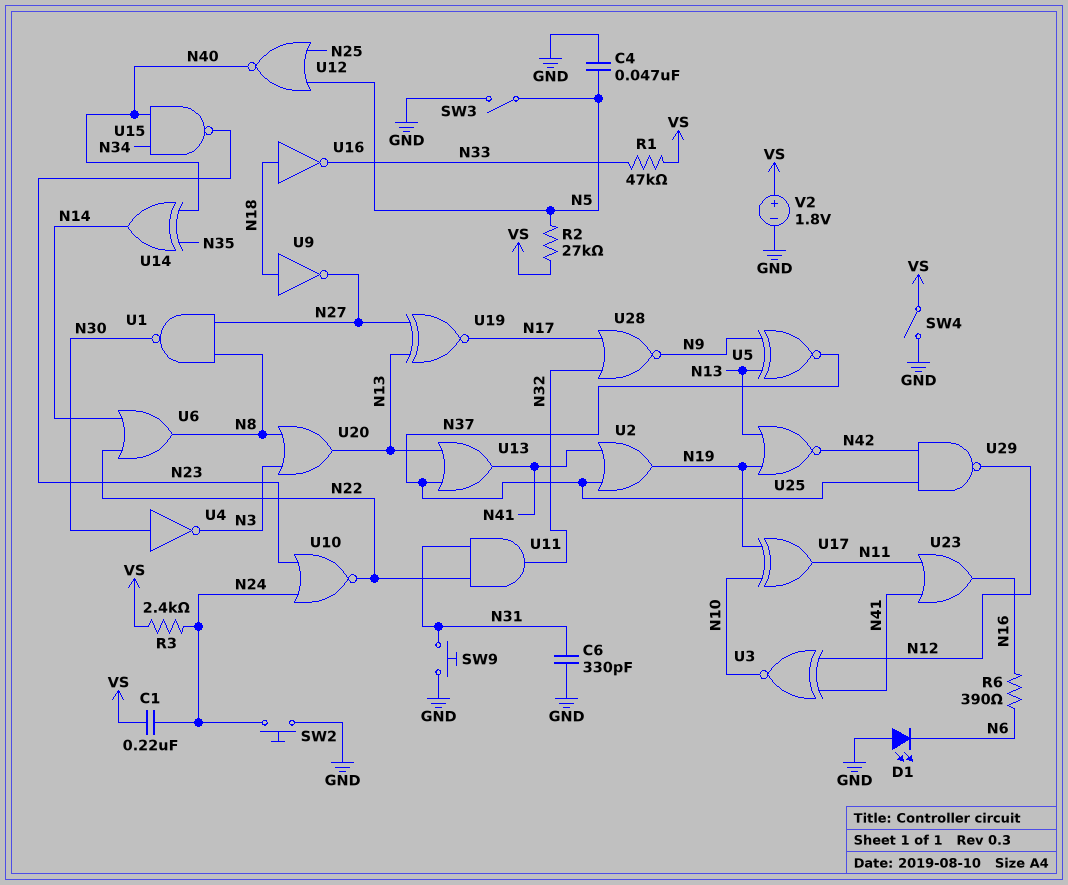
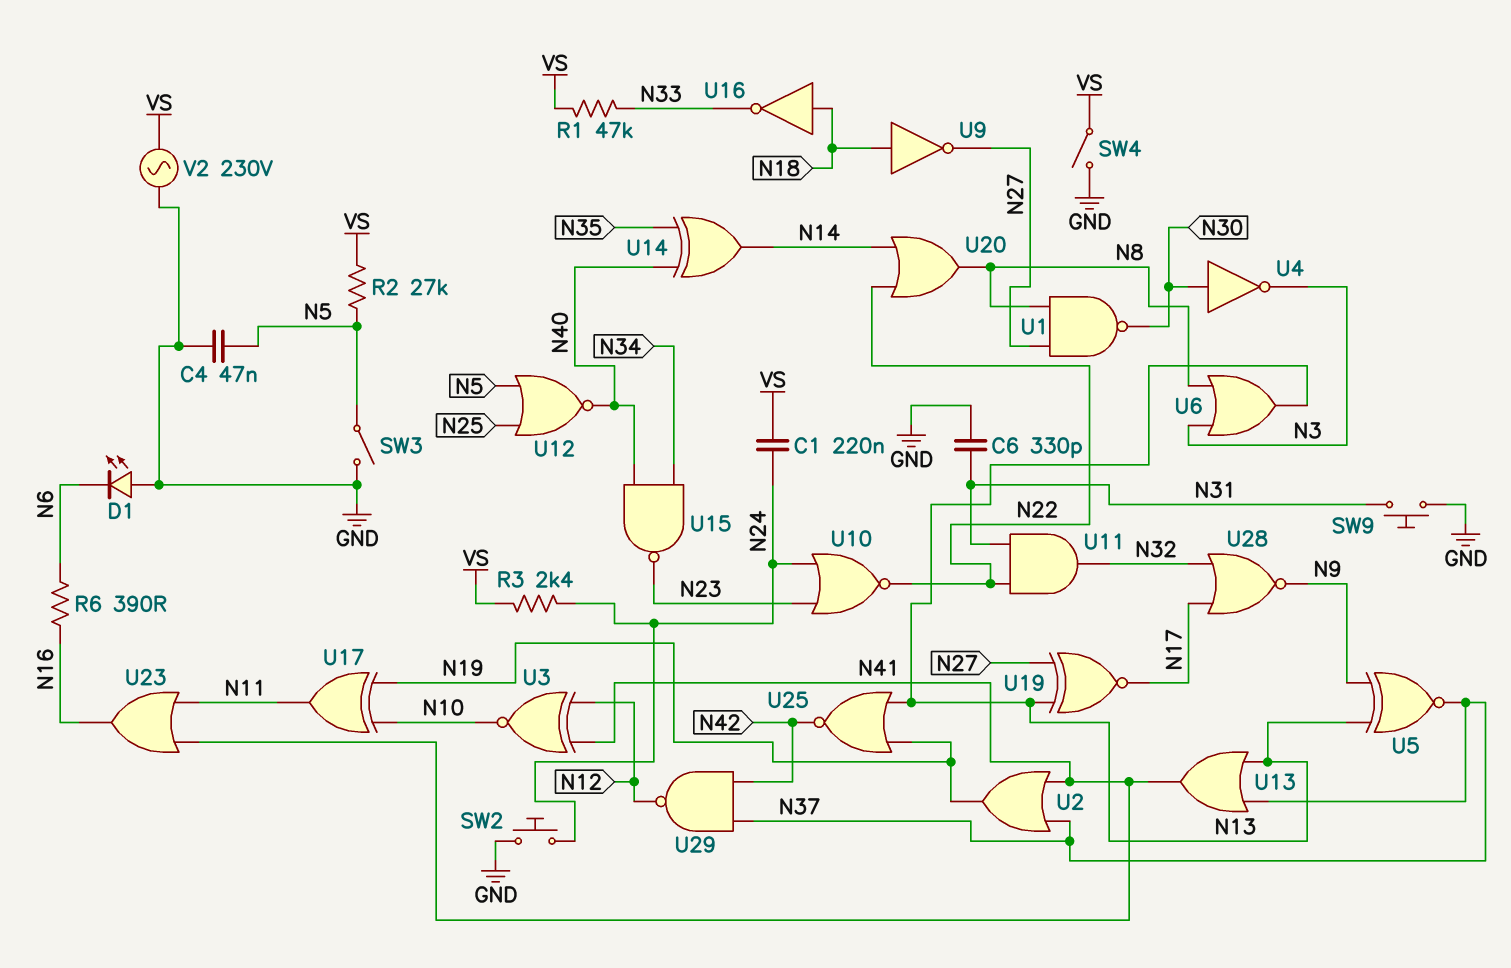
U6: OR (in N14, in N22, out N8) -> OR (in N3, in N8, out N13)
U20: OR (in N3, in N8, out N13) -> OR (in N14, in N22, out N8)
V2: 1.8V (plus VS, minus GND) -> AC 230V (GND, VS)

